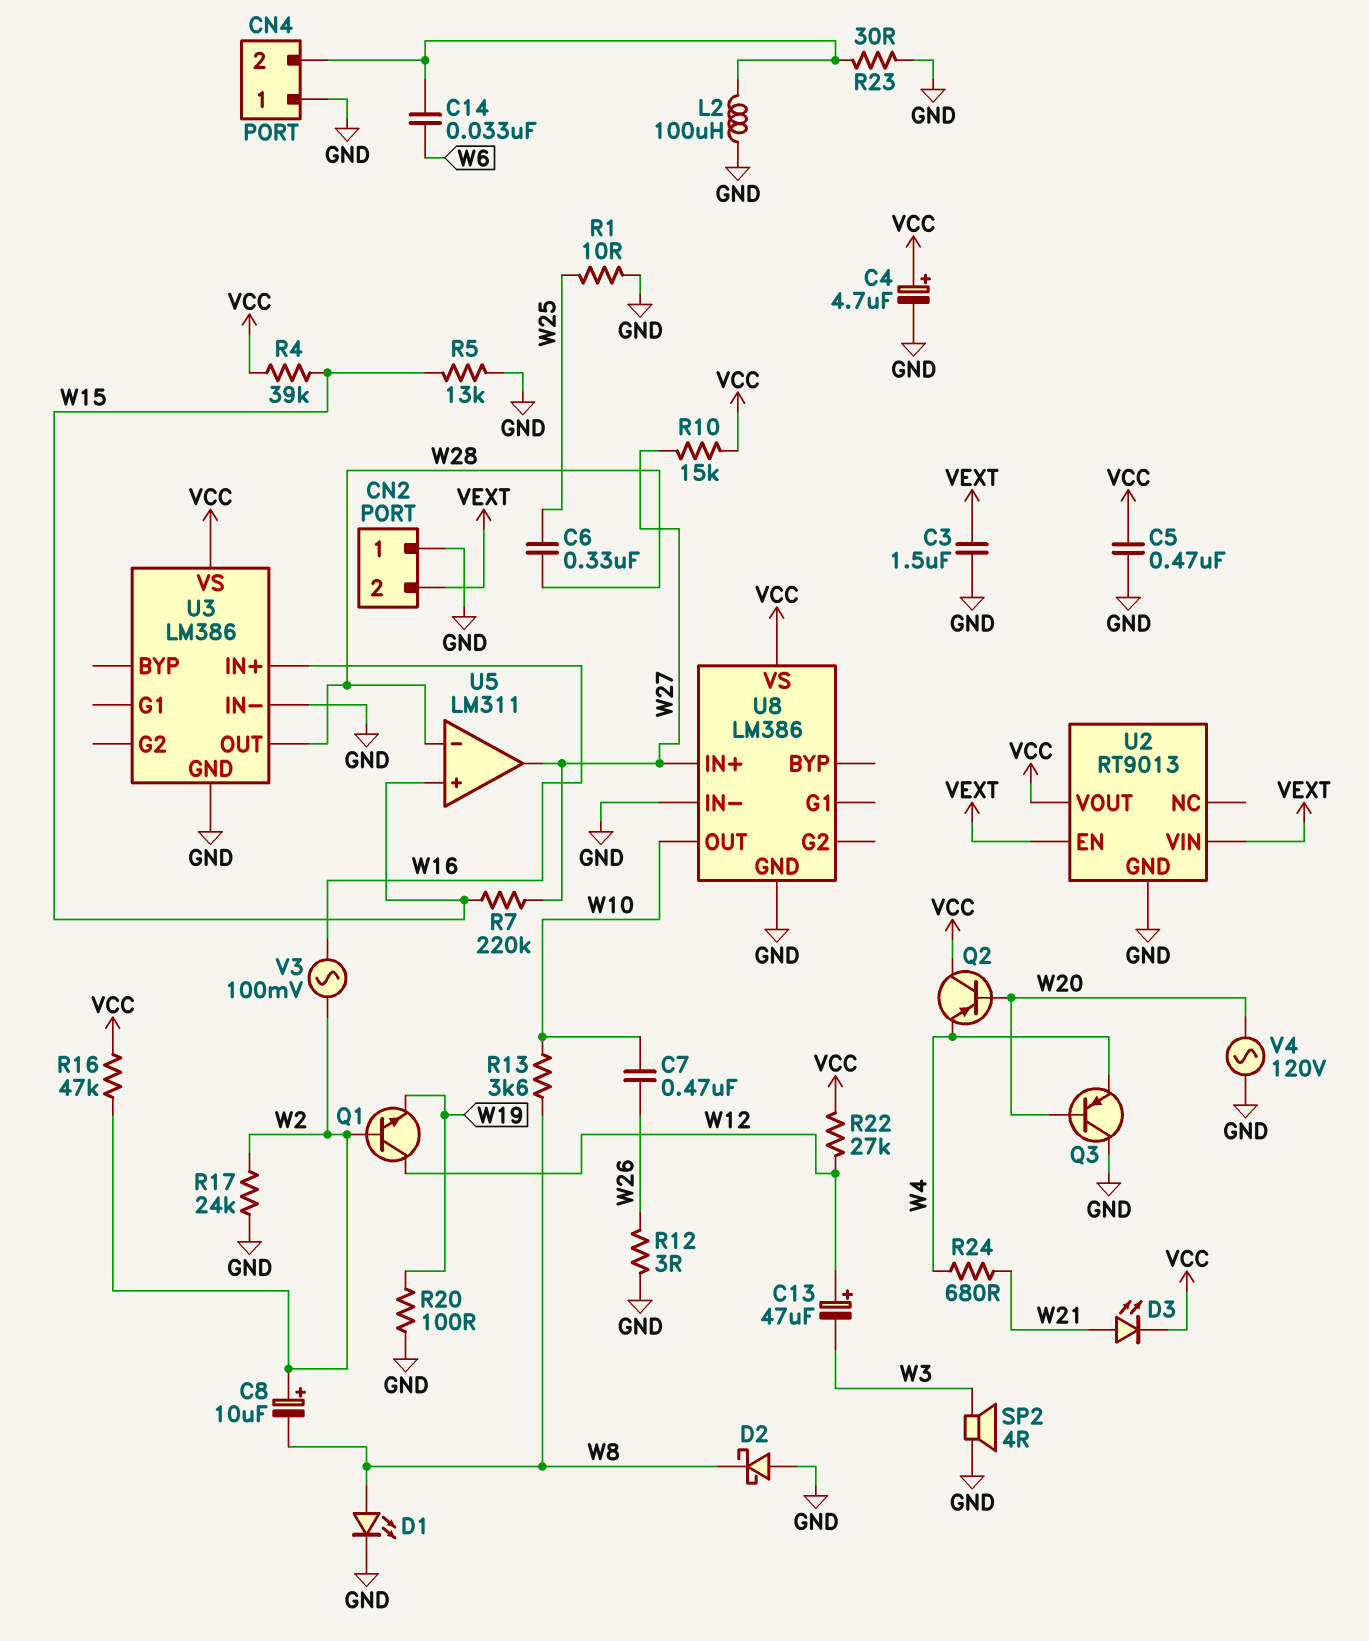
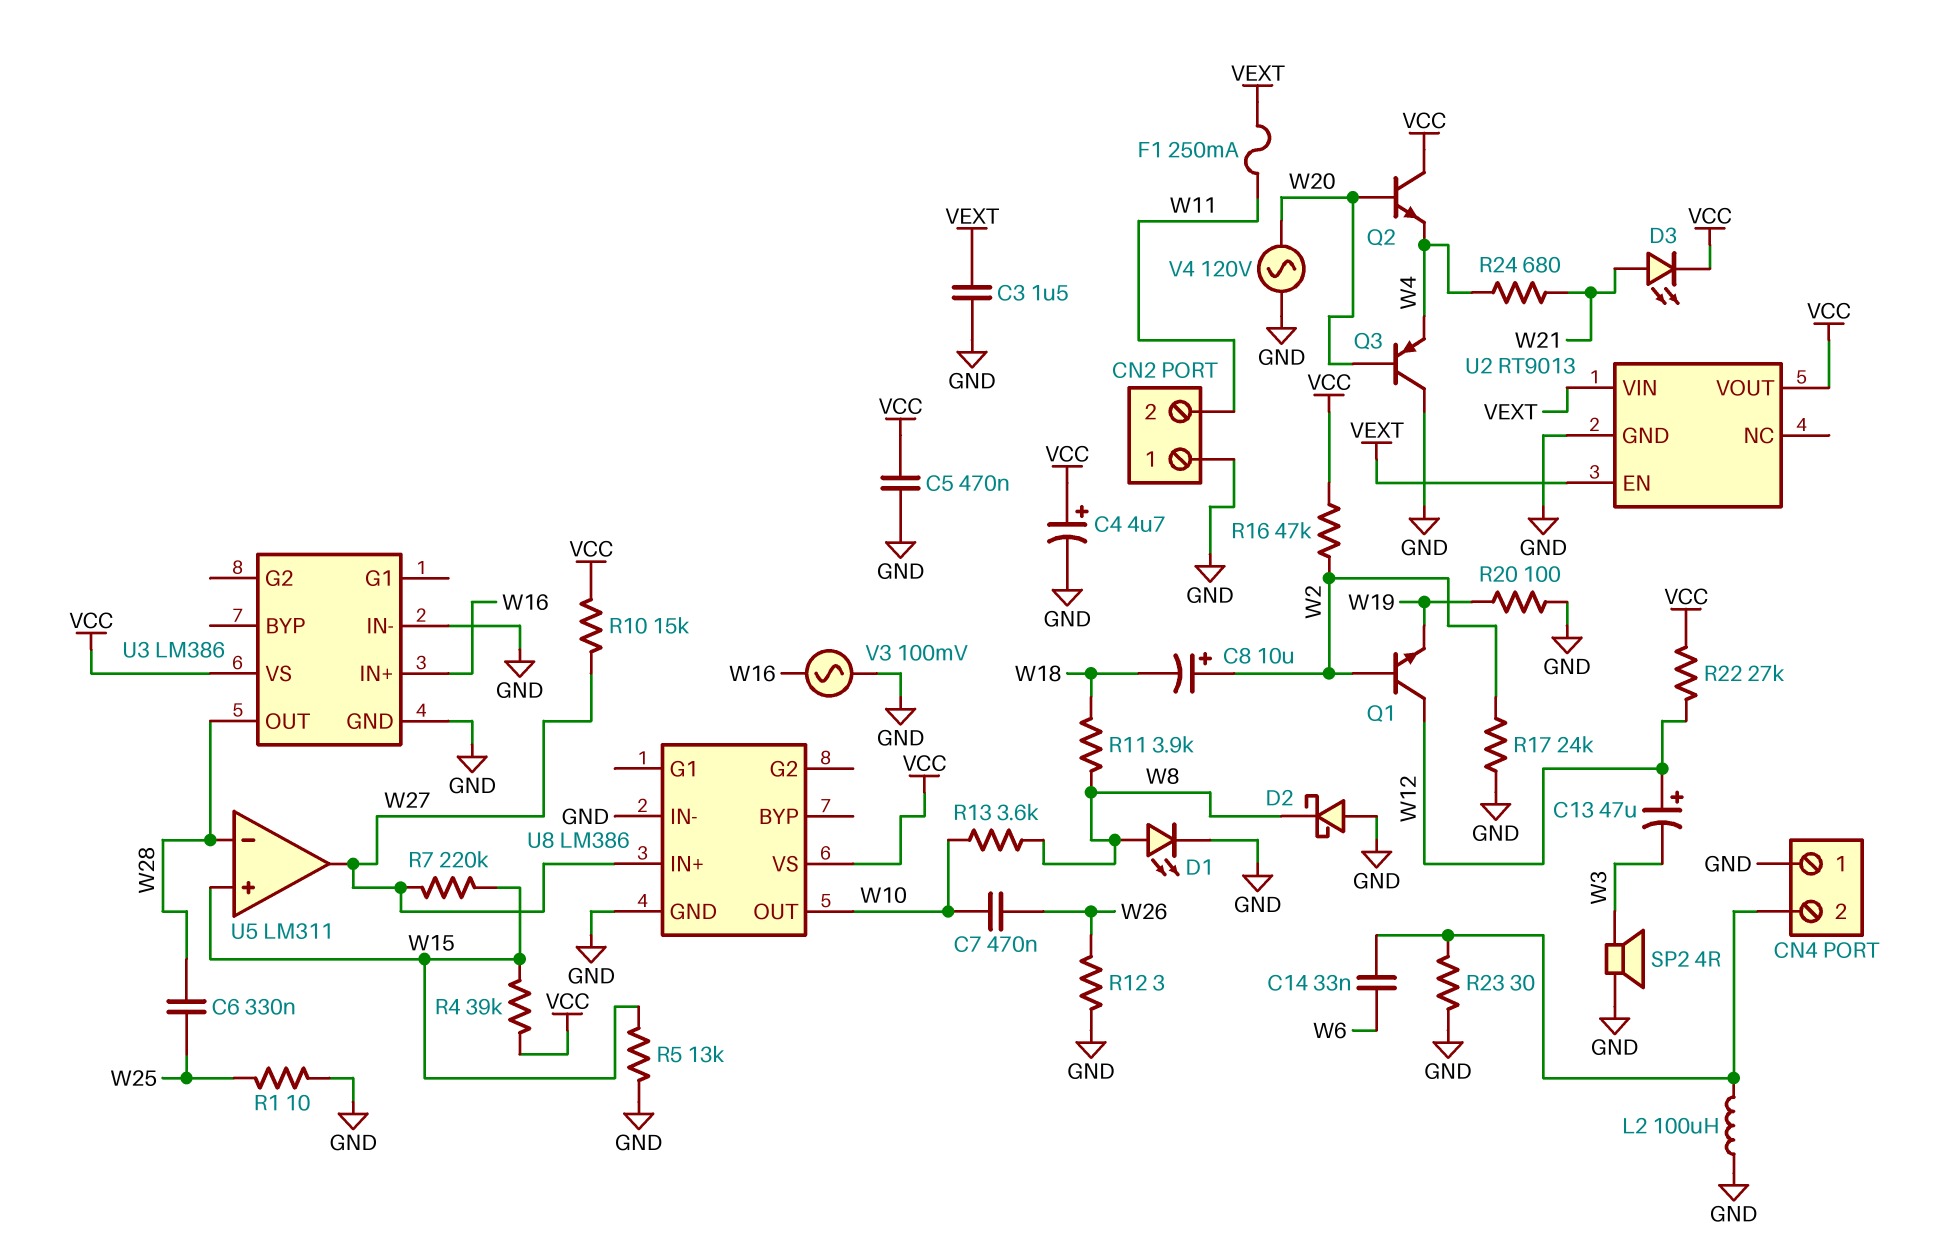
C8: 10uF (plus W2, minus W8) -> 10uF (plus W2, minus W18)
CN2 pin 2: VEXT -> W11
F1: none -> 250mA (VEXT, W11)
Q2: PNP (B W20, C VCC, E W4) -> NPN (B W20, C VCC, E W4)
R11: none -> 3.9k (W8, W18)
V3: AC 100mV (W2, W16) -> AC 100mV (GND, W16)

